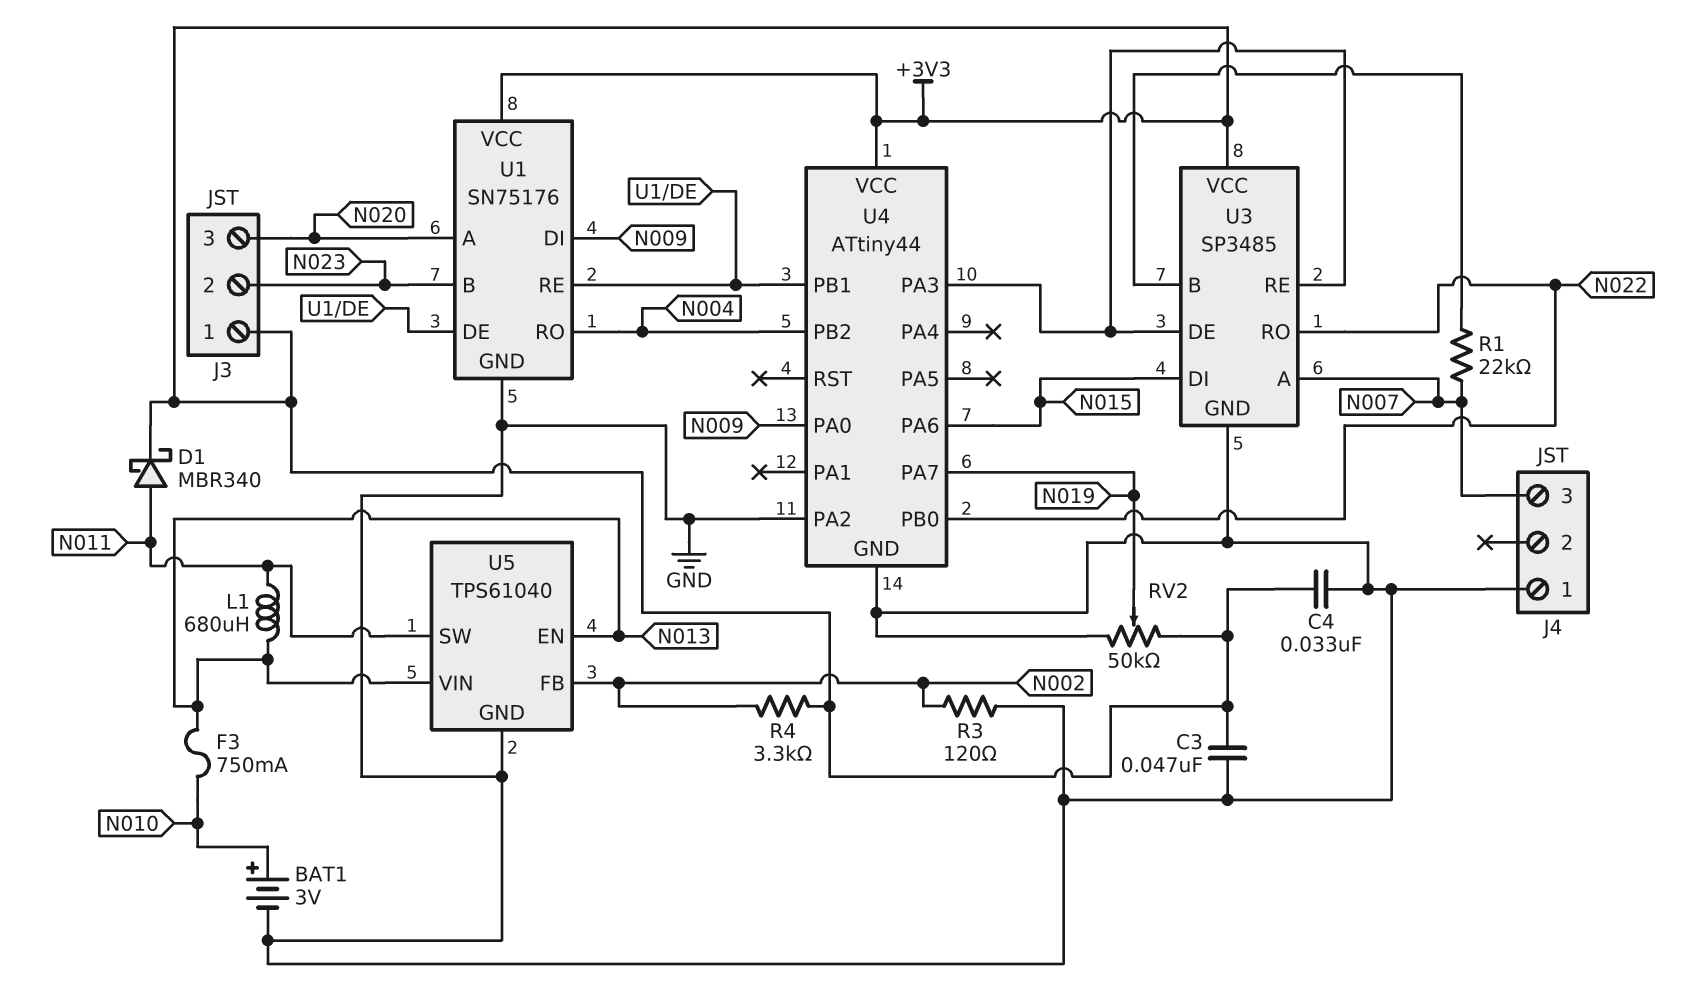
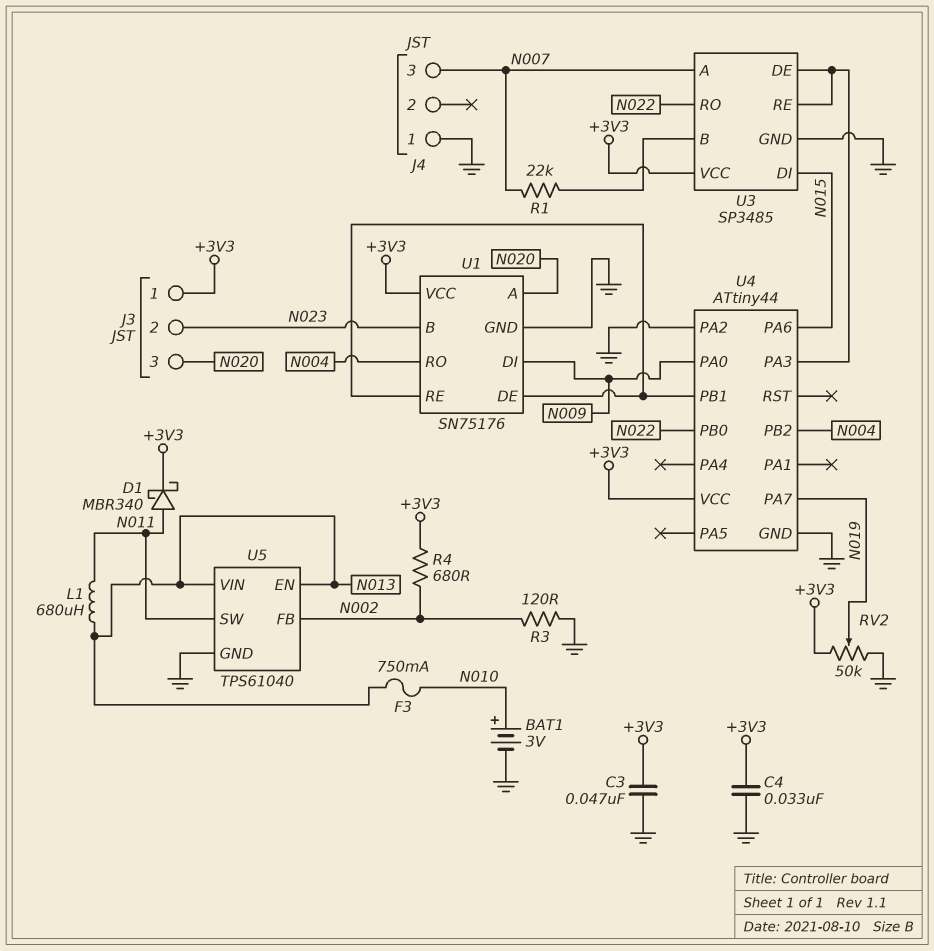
R4: 3.3k (+3V3, N002) -> 680 (+3V3, N002)

